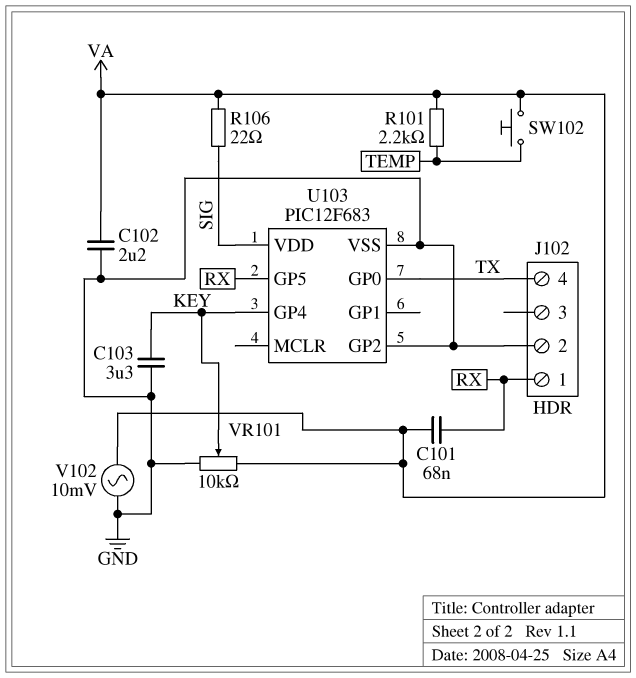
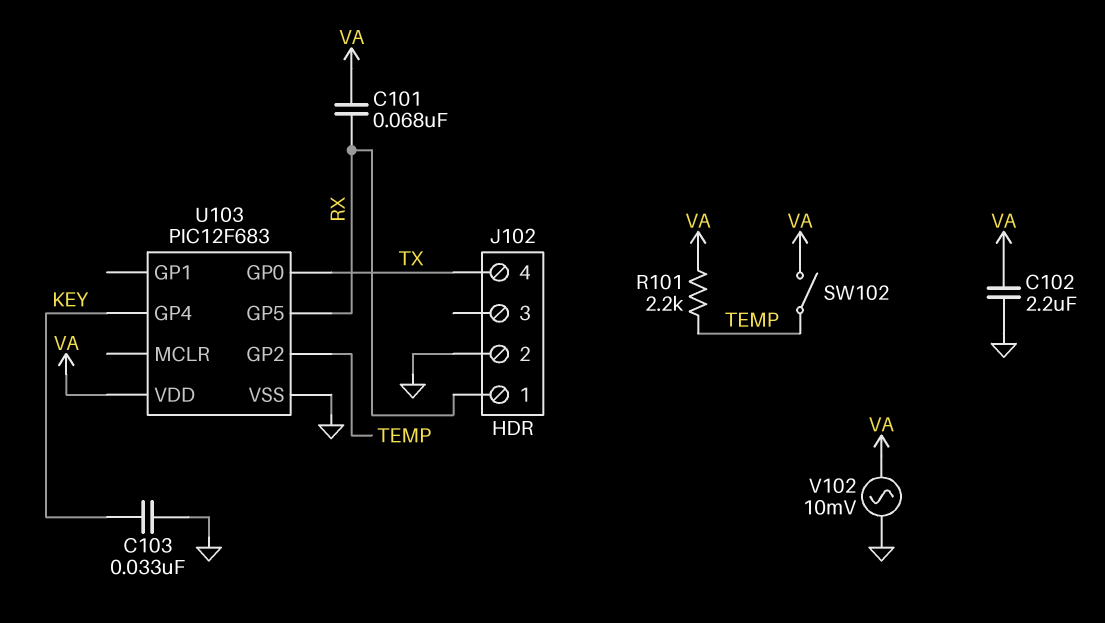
C103: 3.3uF (GND, KEY) -> 33nF (GND, KEY)
R106: 22 (SIG, VA) -> none
SW102: button (TEMP, VA) -> switch (TEMP, VA)
U103 pin GP2: GND -> TEMP
U103 pin VDD: SIG -> VA
VR101: 10k (GND, VA, wiper KEY) -> none

